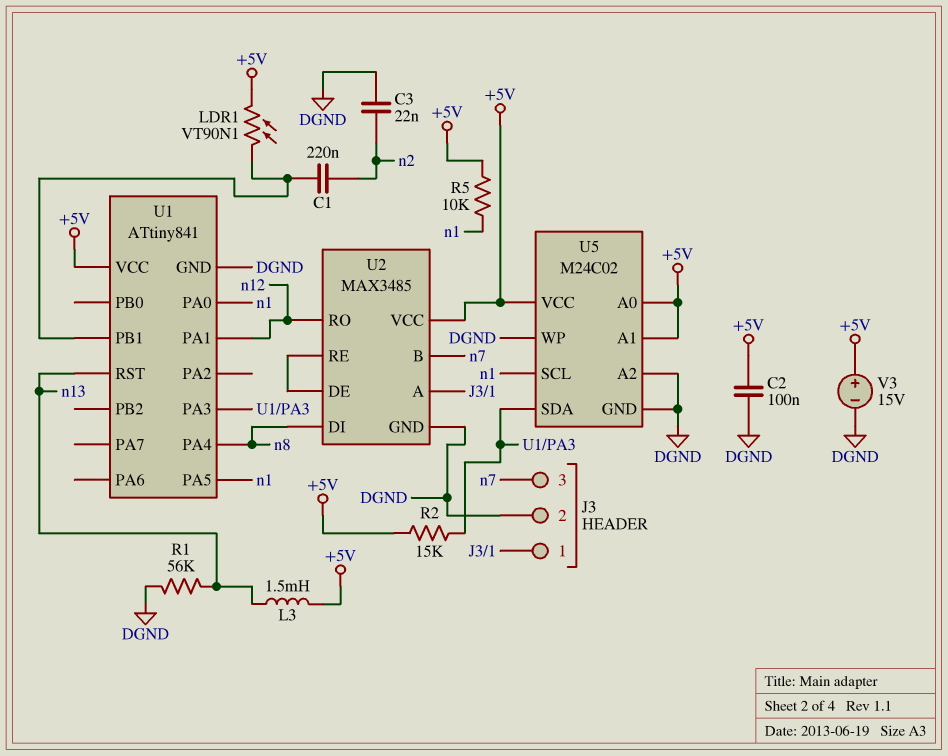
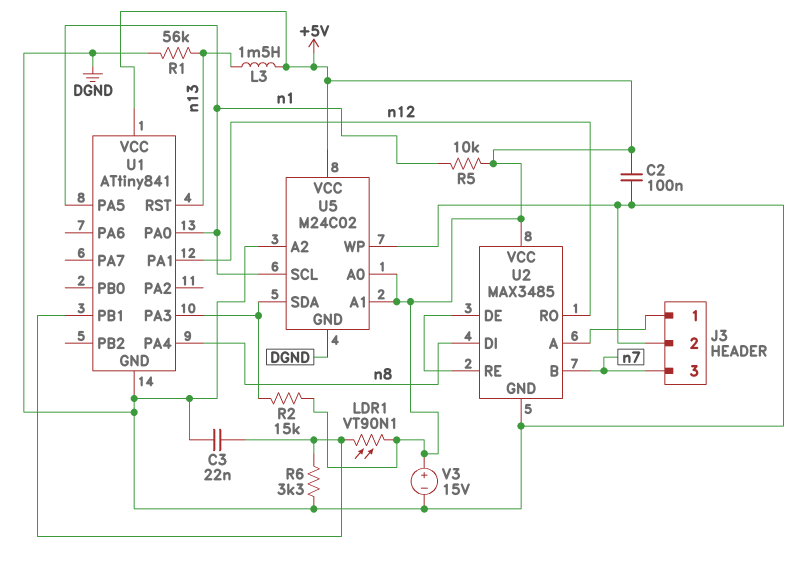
C1: 220nF (U1/PB1, n2) -> none
C3: 22nF (DGND, n2) -> 22nF (DGND, U1/PB1)
R6: none -> 3.3k (DGND, U1/PB1)

